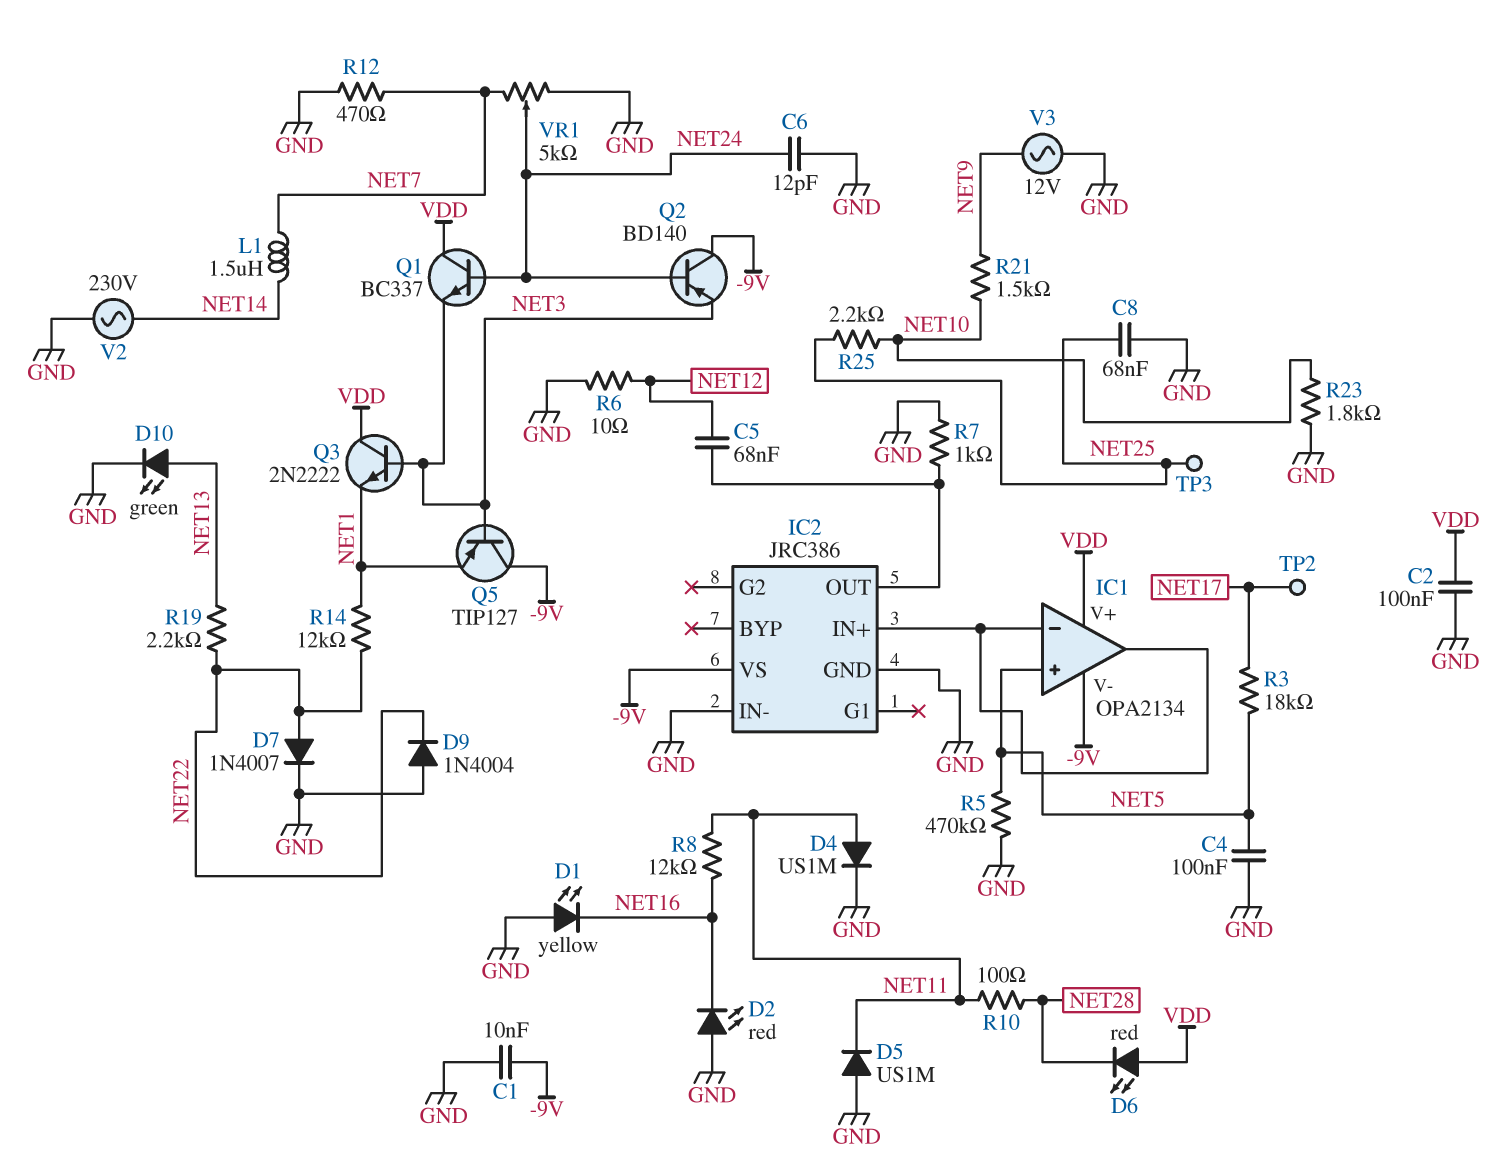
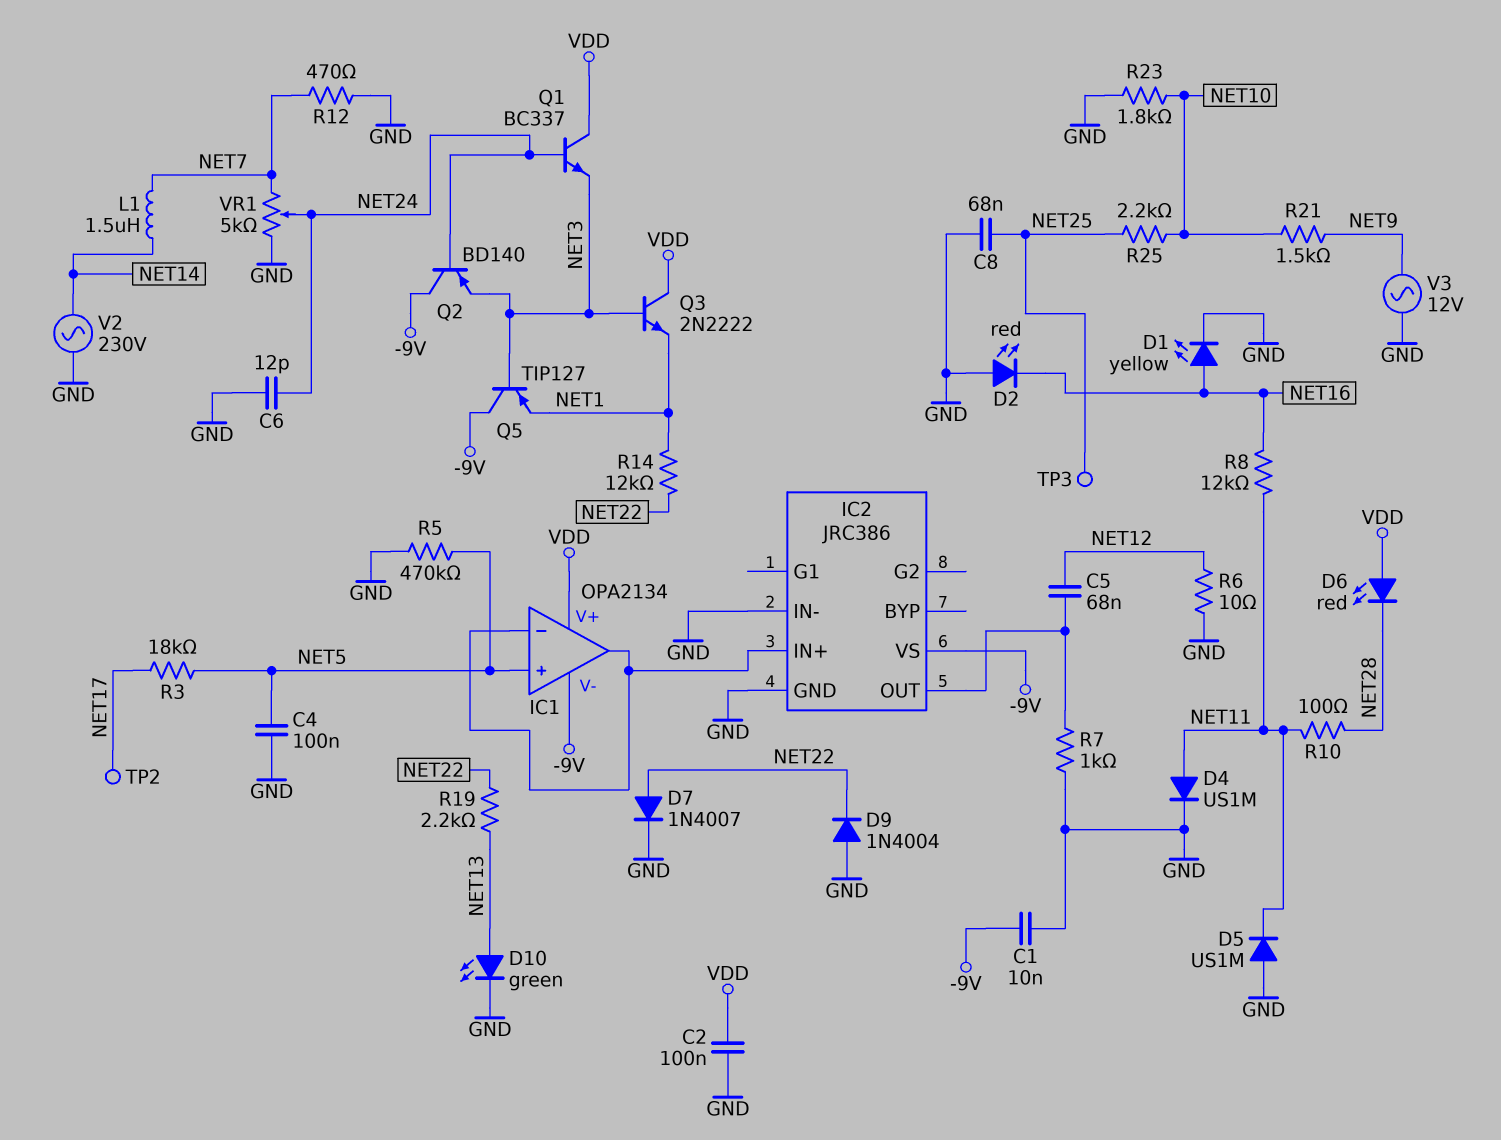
D1: LED yellow (A GND, K NET16) -> LED yellow (A NET16, K GND)

